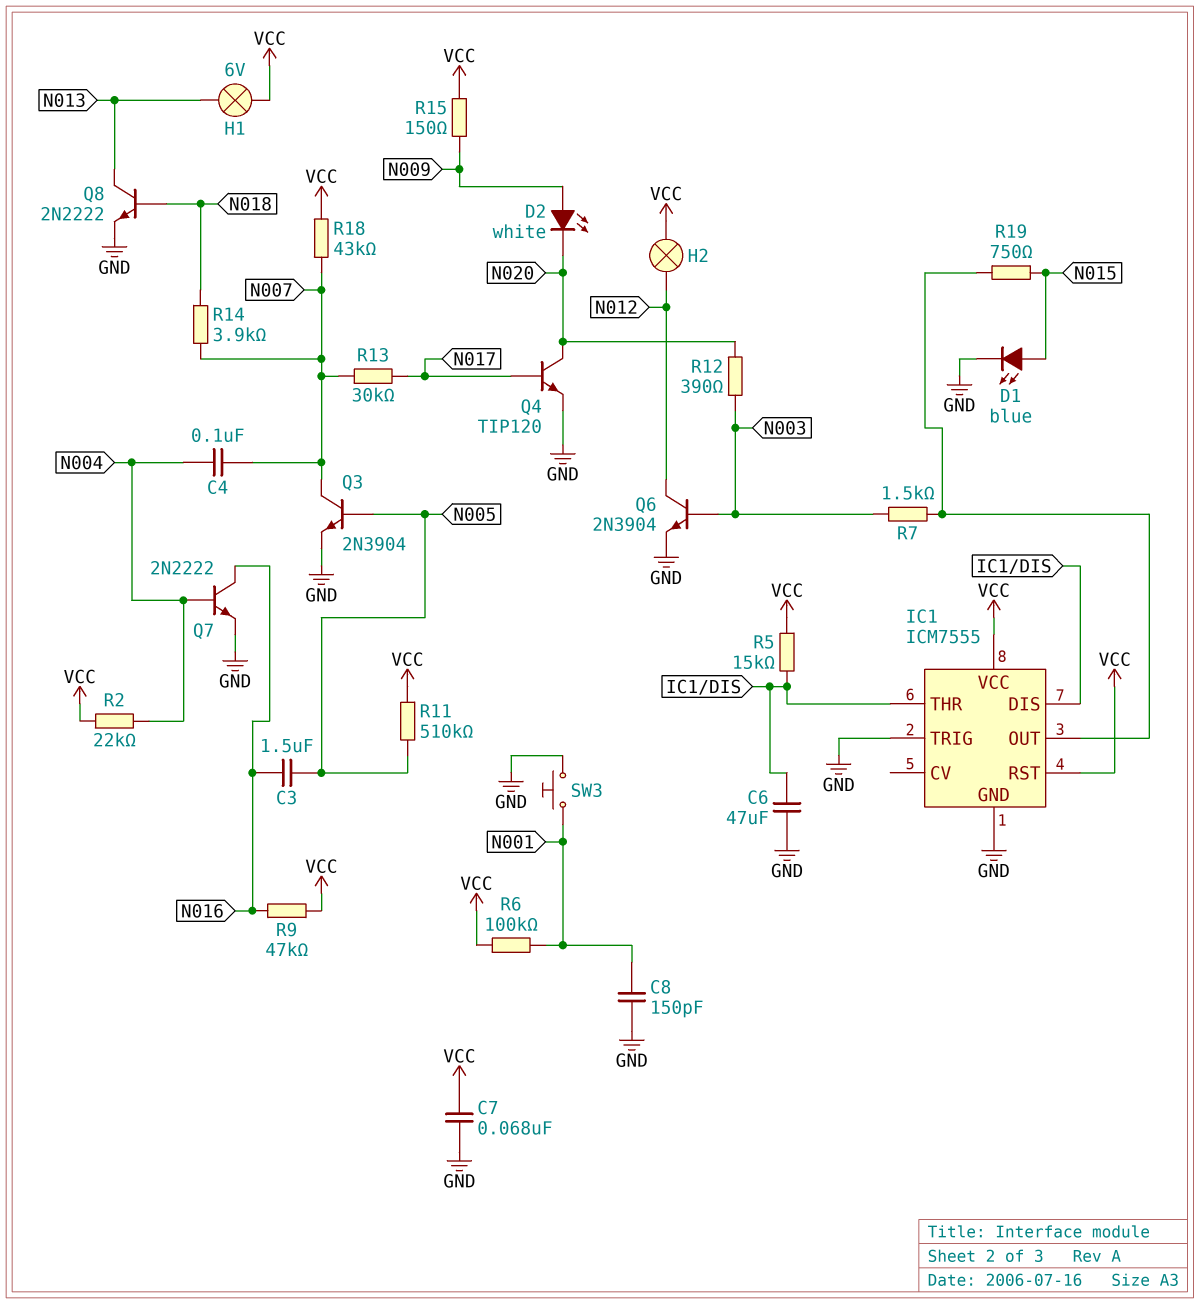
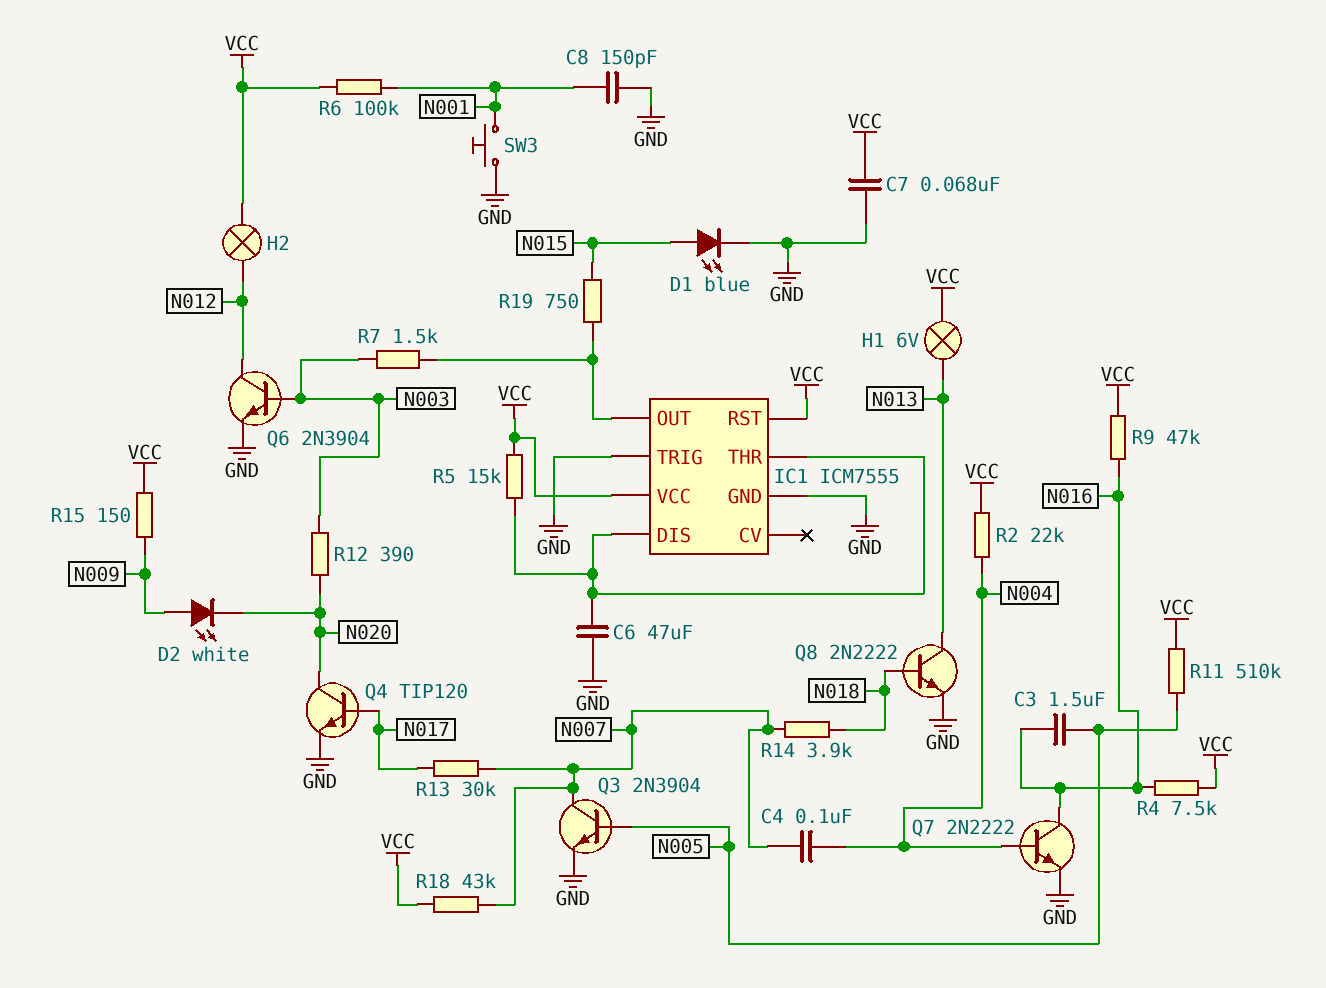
R4: none -> 7.5k (N016, VCC)

